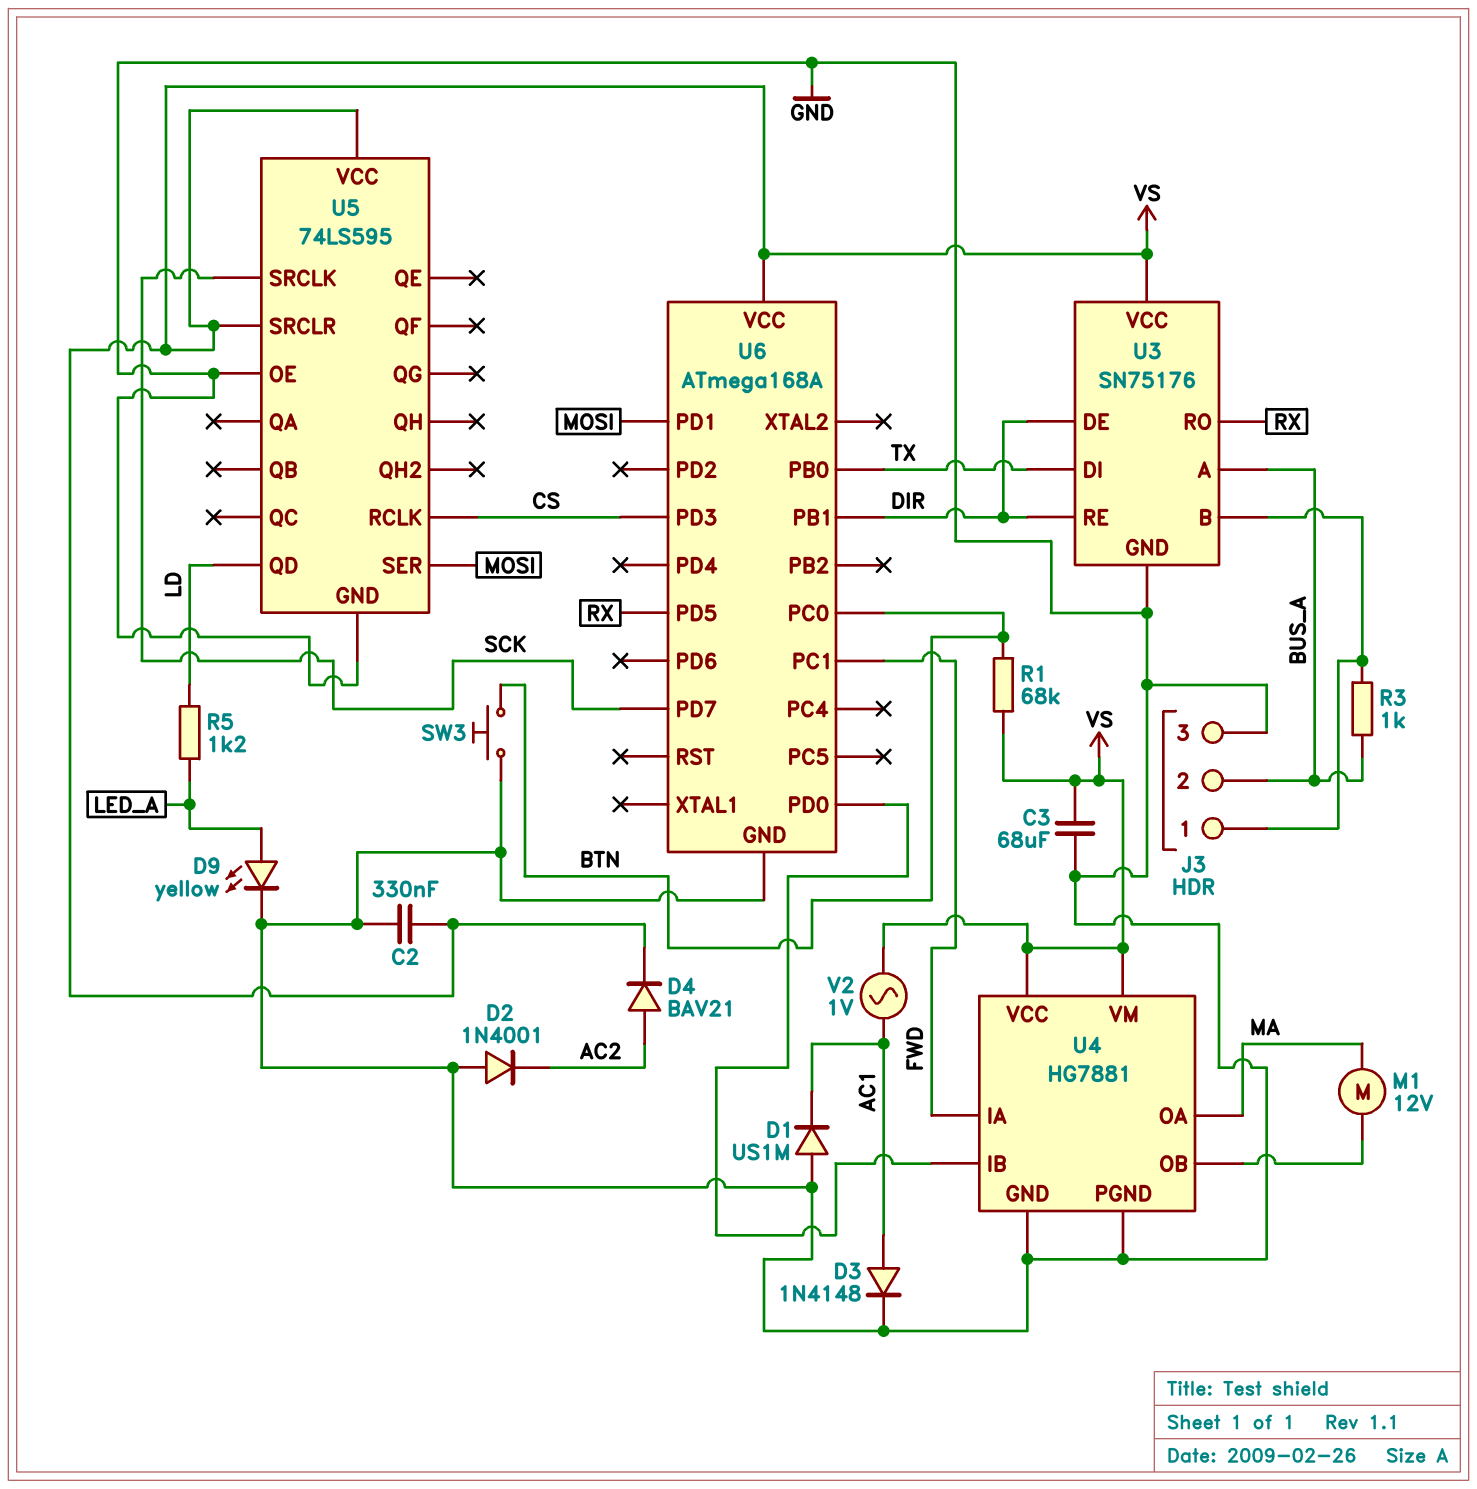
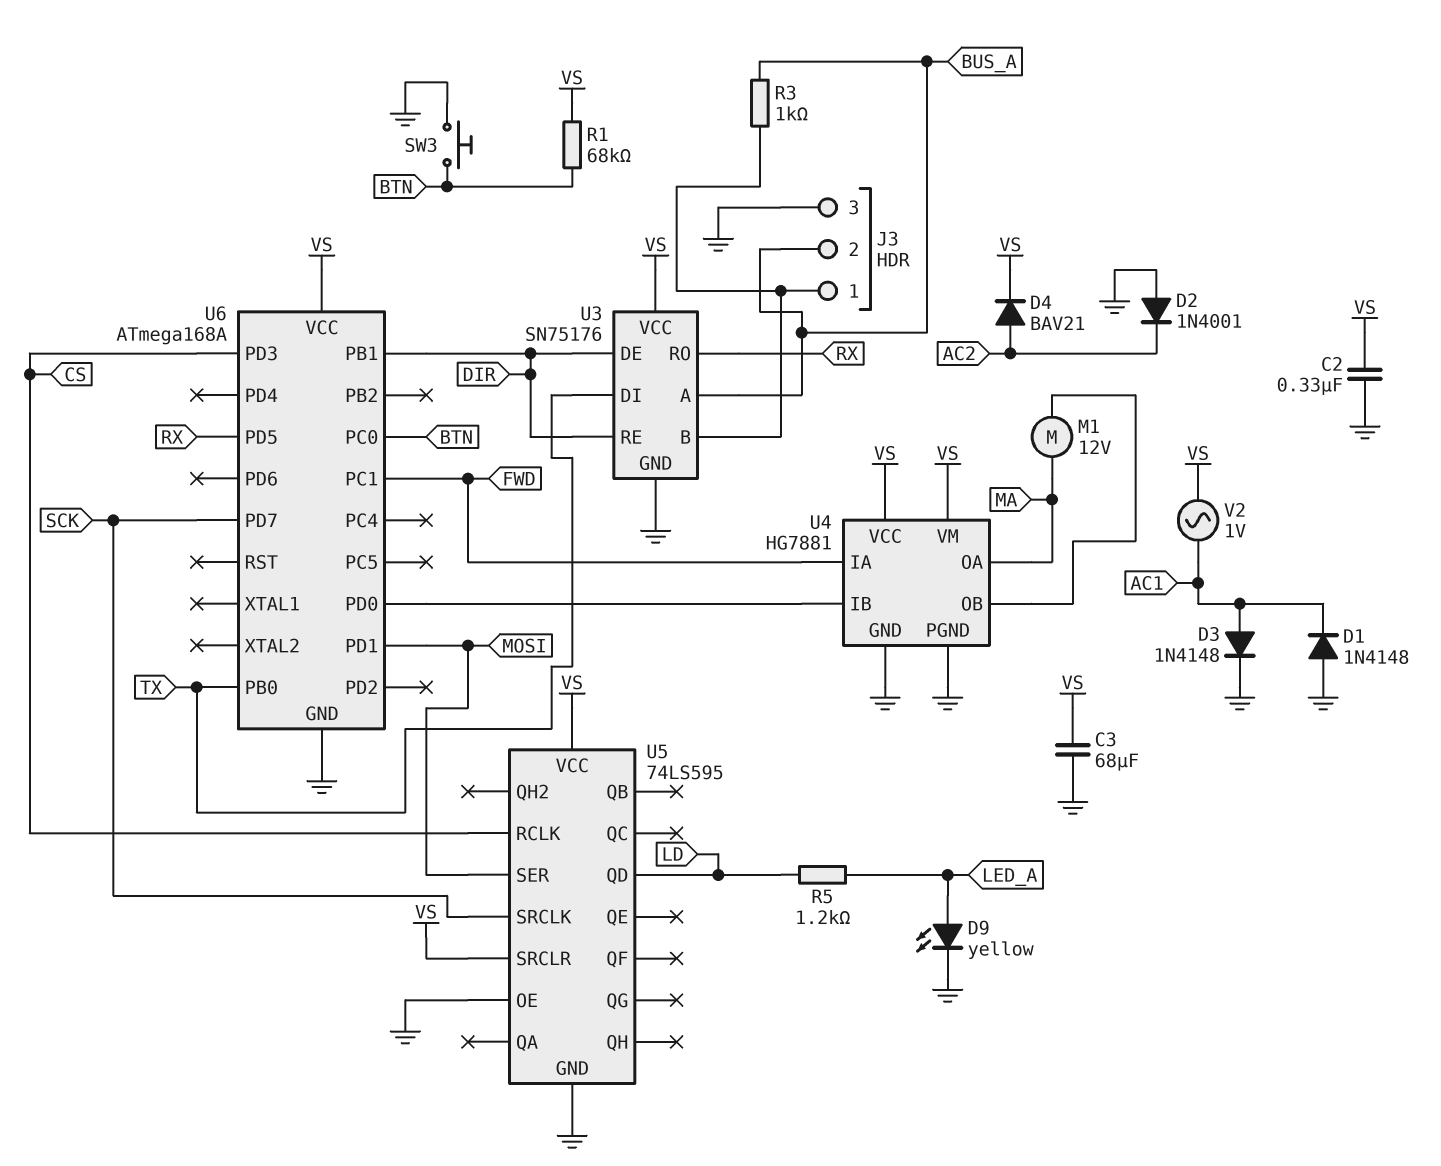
D1: diode US1M (A GND, K AC1) -> diode 1N4148 (A GND, K AC1)

